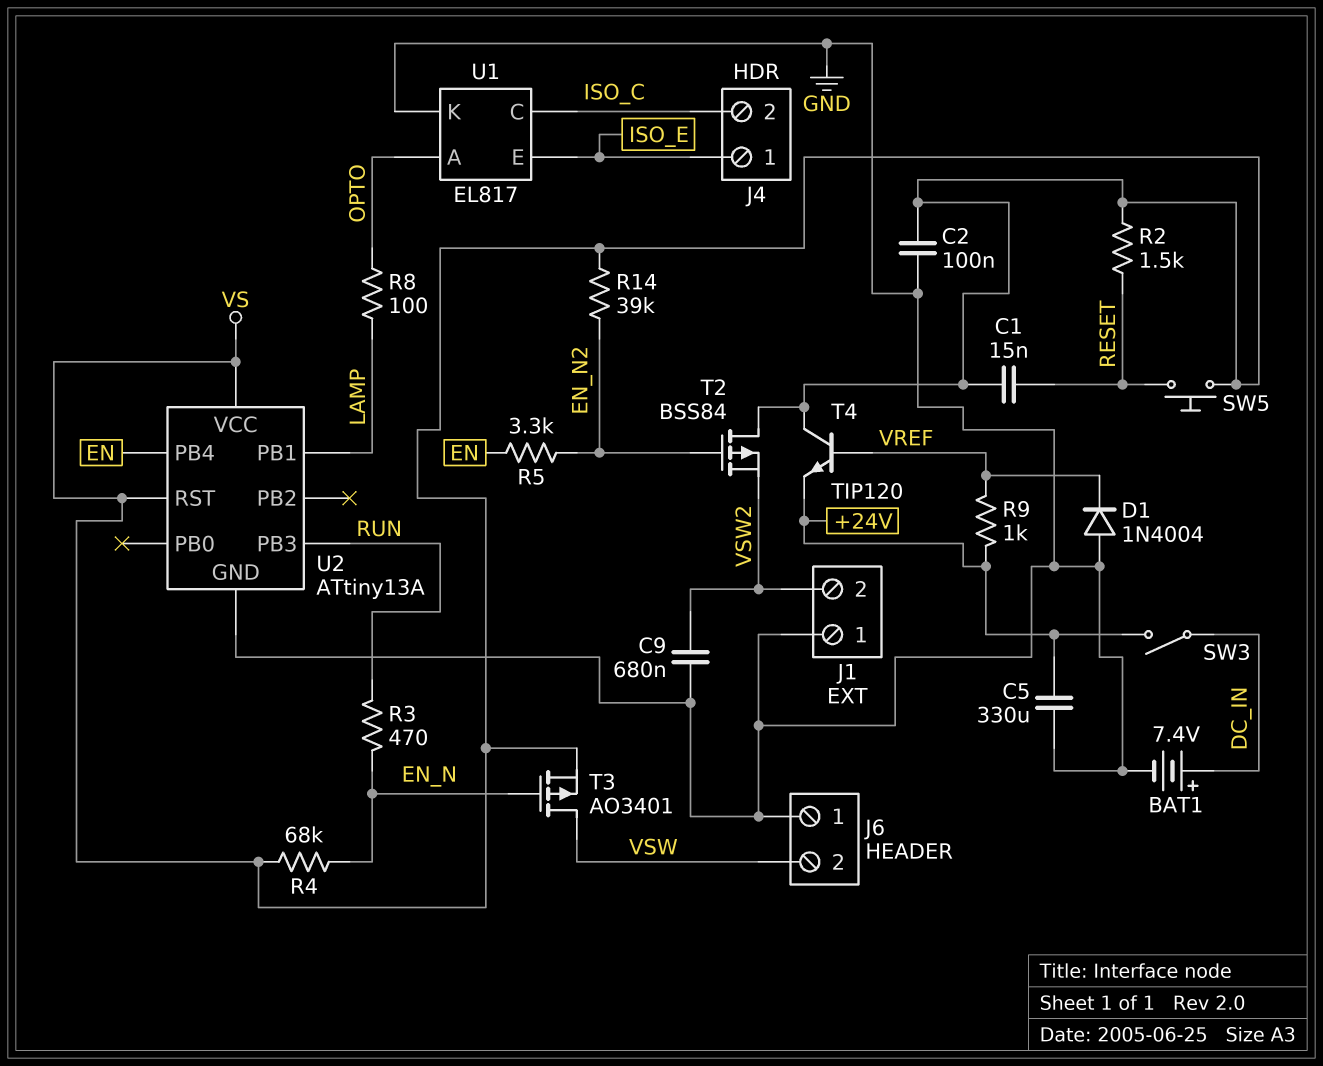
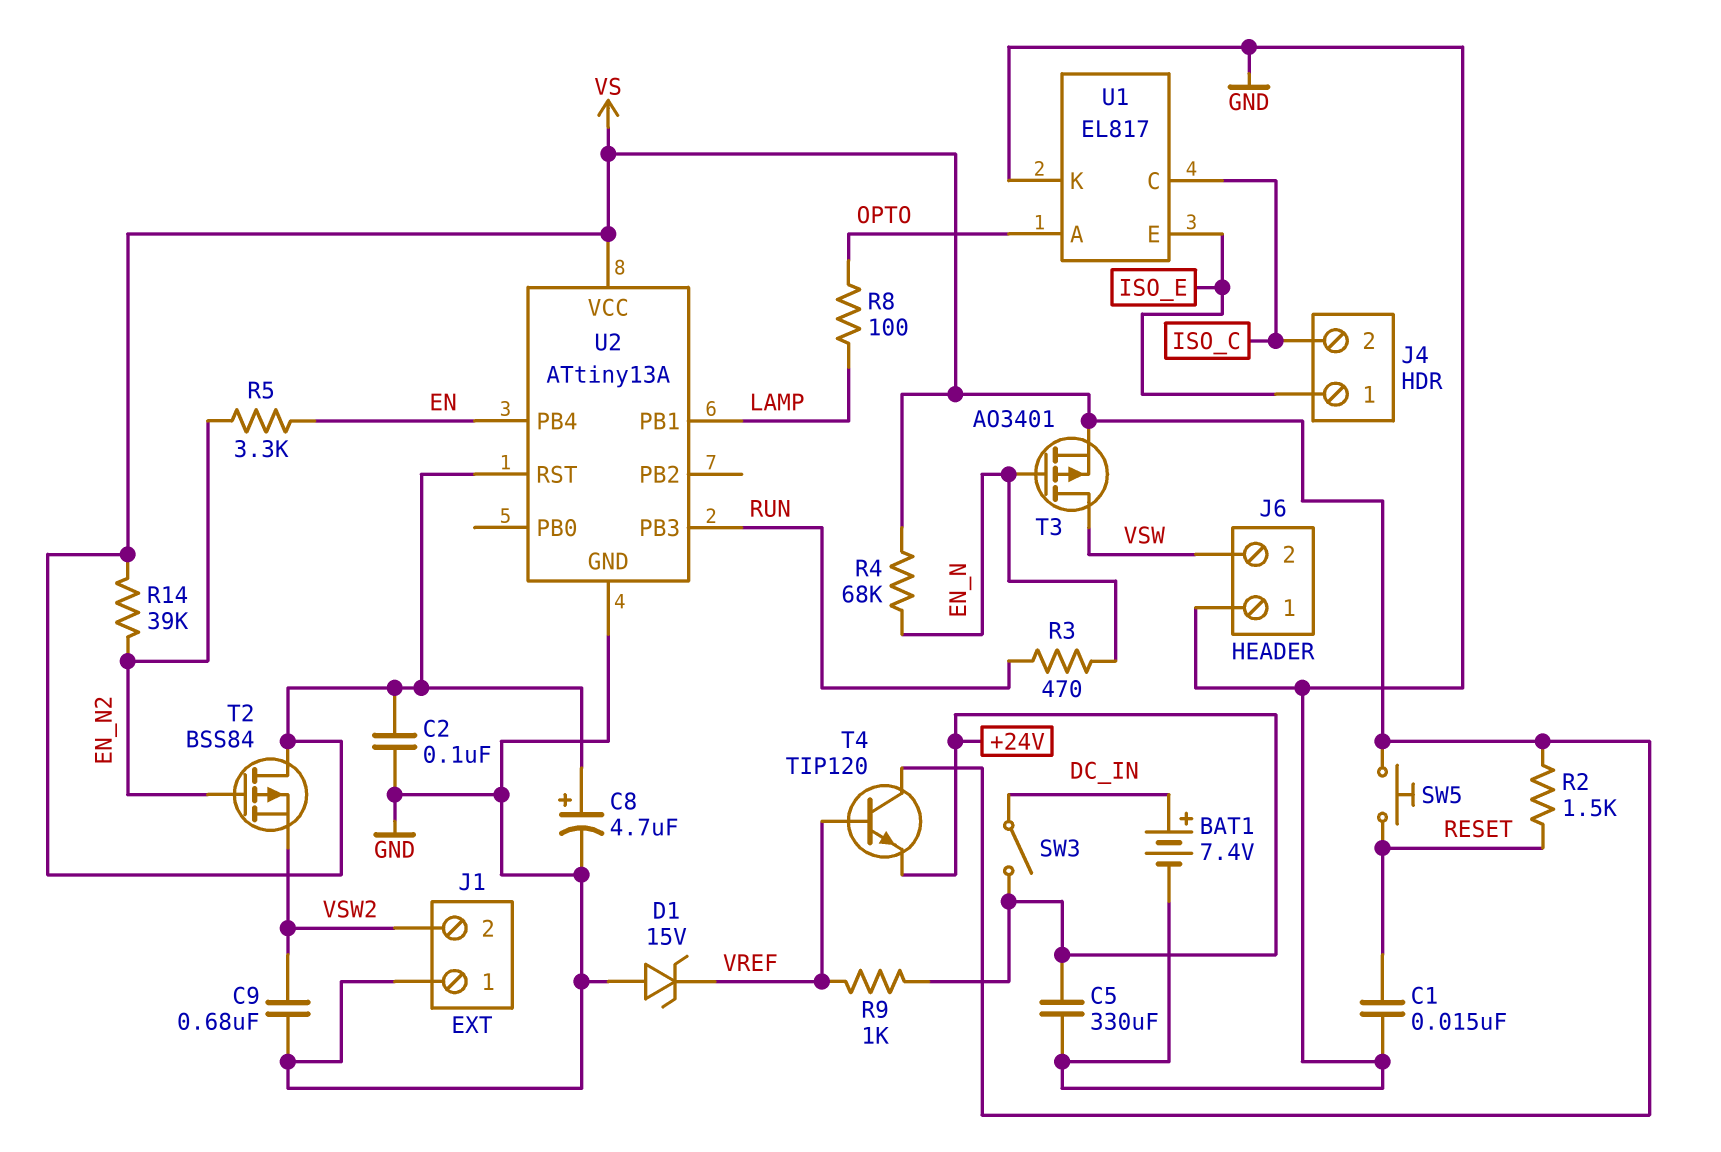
C1: 15nF (RESET, VS) -> 15nF (GND, RESET)
C8: none -> 4.7uF (plus VS, minus GND)
D1: diode 1N4004 (A GND, K VREF) -> zener 15V (A GND, K VREF)

